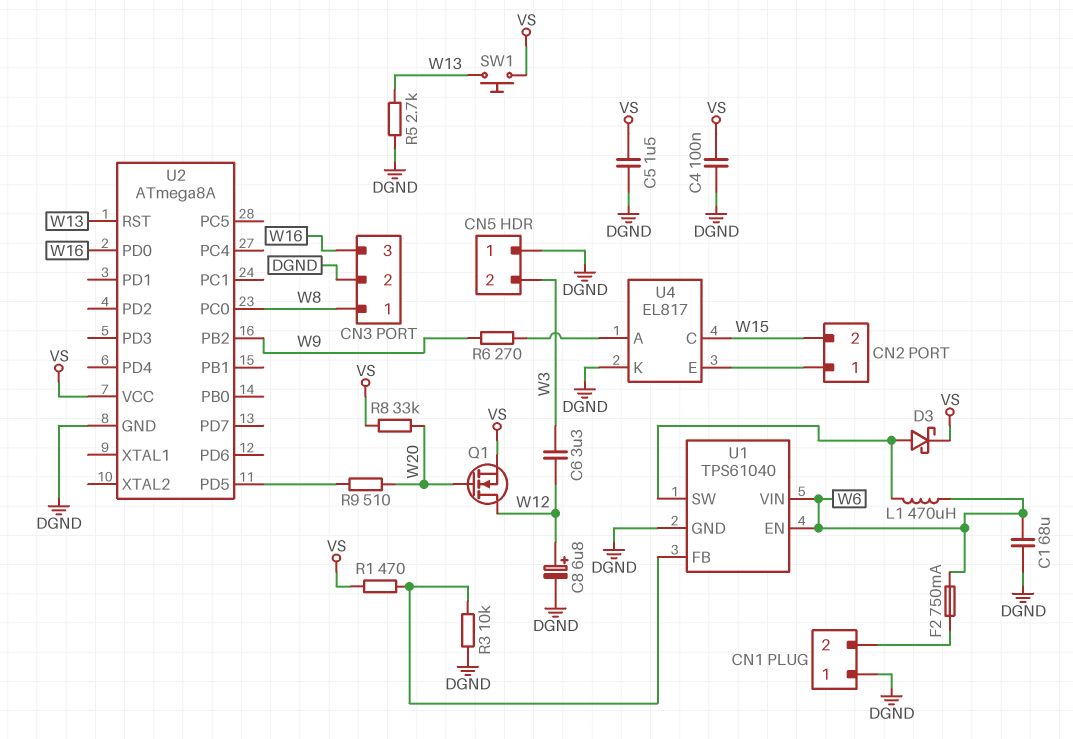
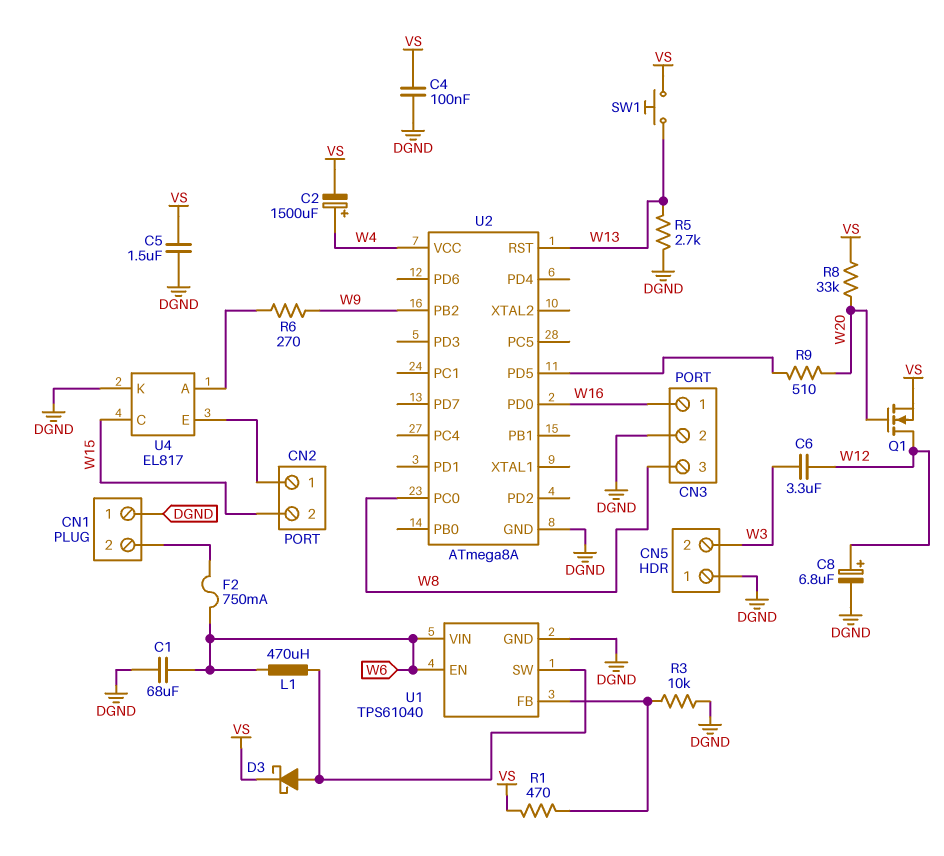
C2: none -> 1500uF (plus W4, minus VS)
CN3 pin 1: W8 -> W16
CN3 pin 3: W16 -> W8
U2 pin VCC: VS -> W4

